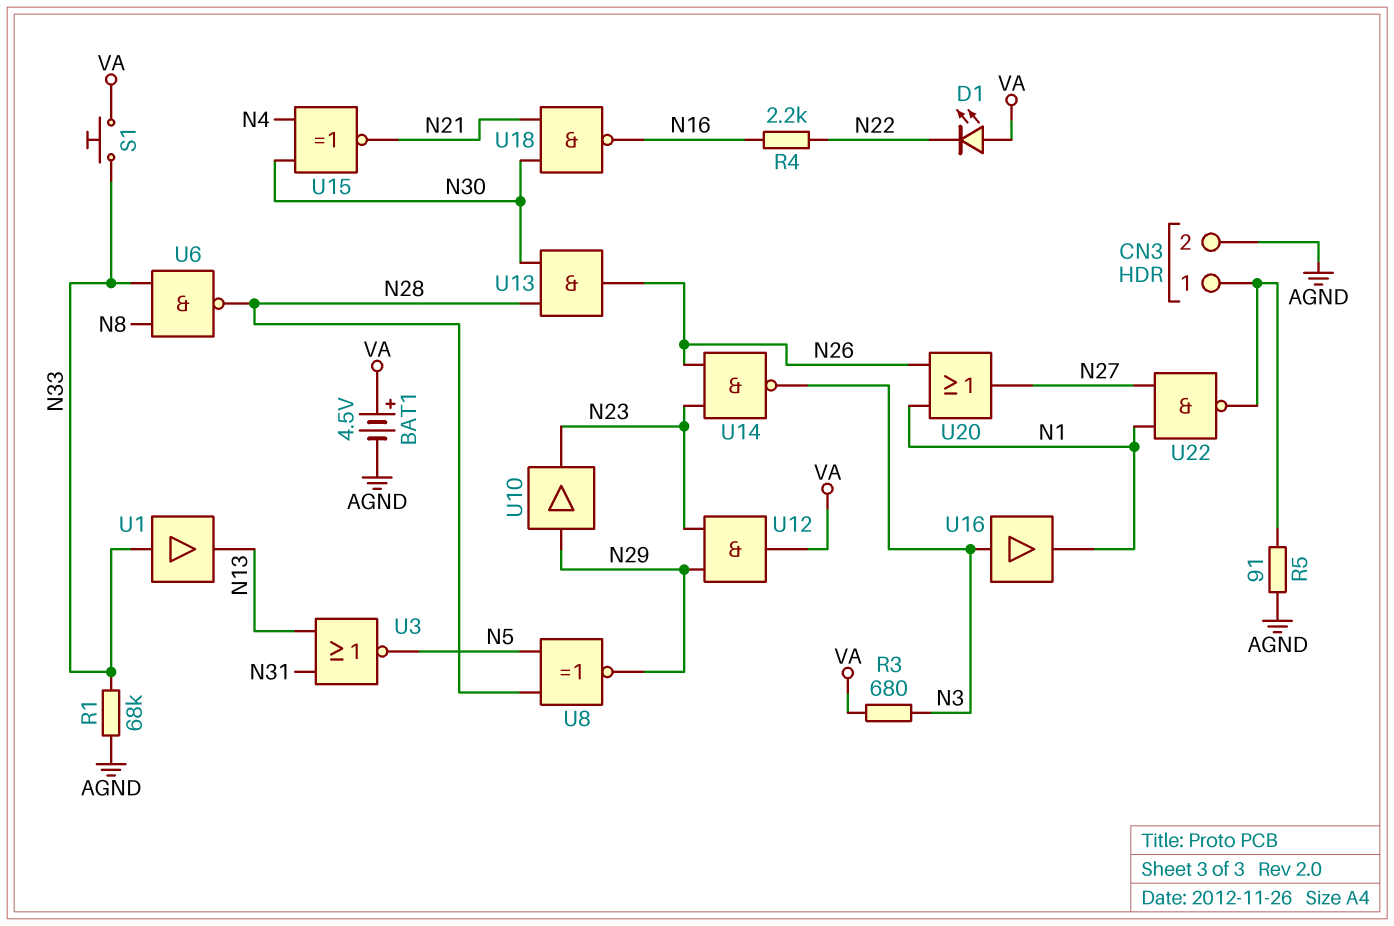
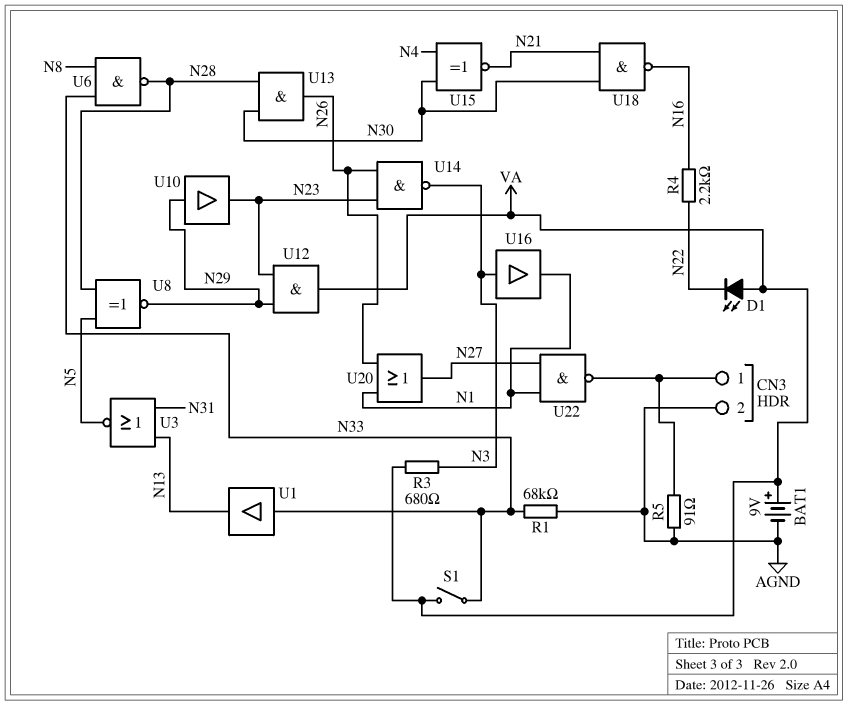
BAT1: 4.5V (plus VA, minus AGND) -> 9V (plus VA, minus AGND)
S1: button (N33, VA) -> switch (N33, VA)

